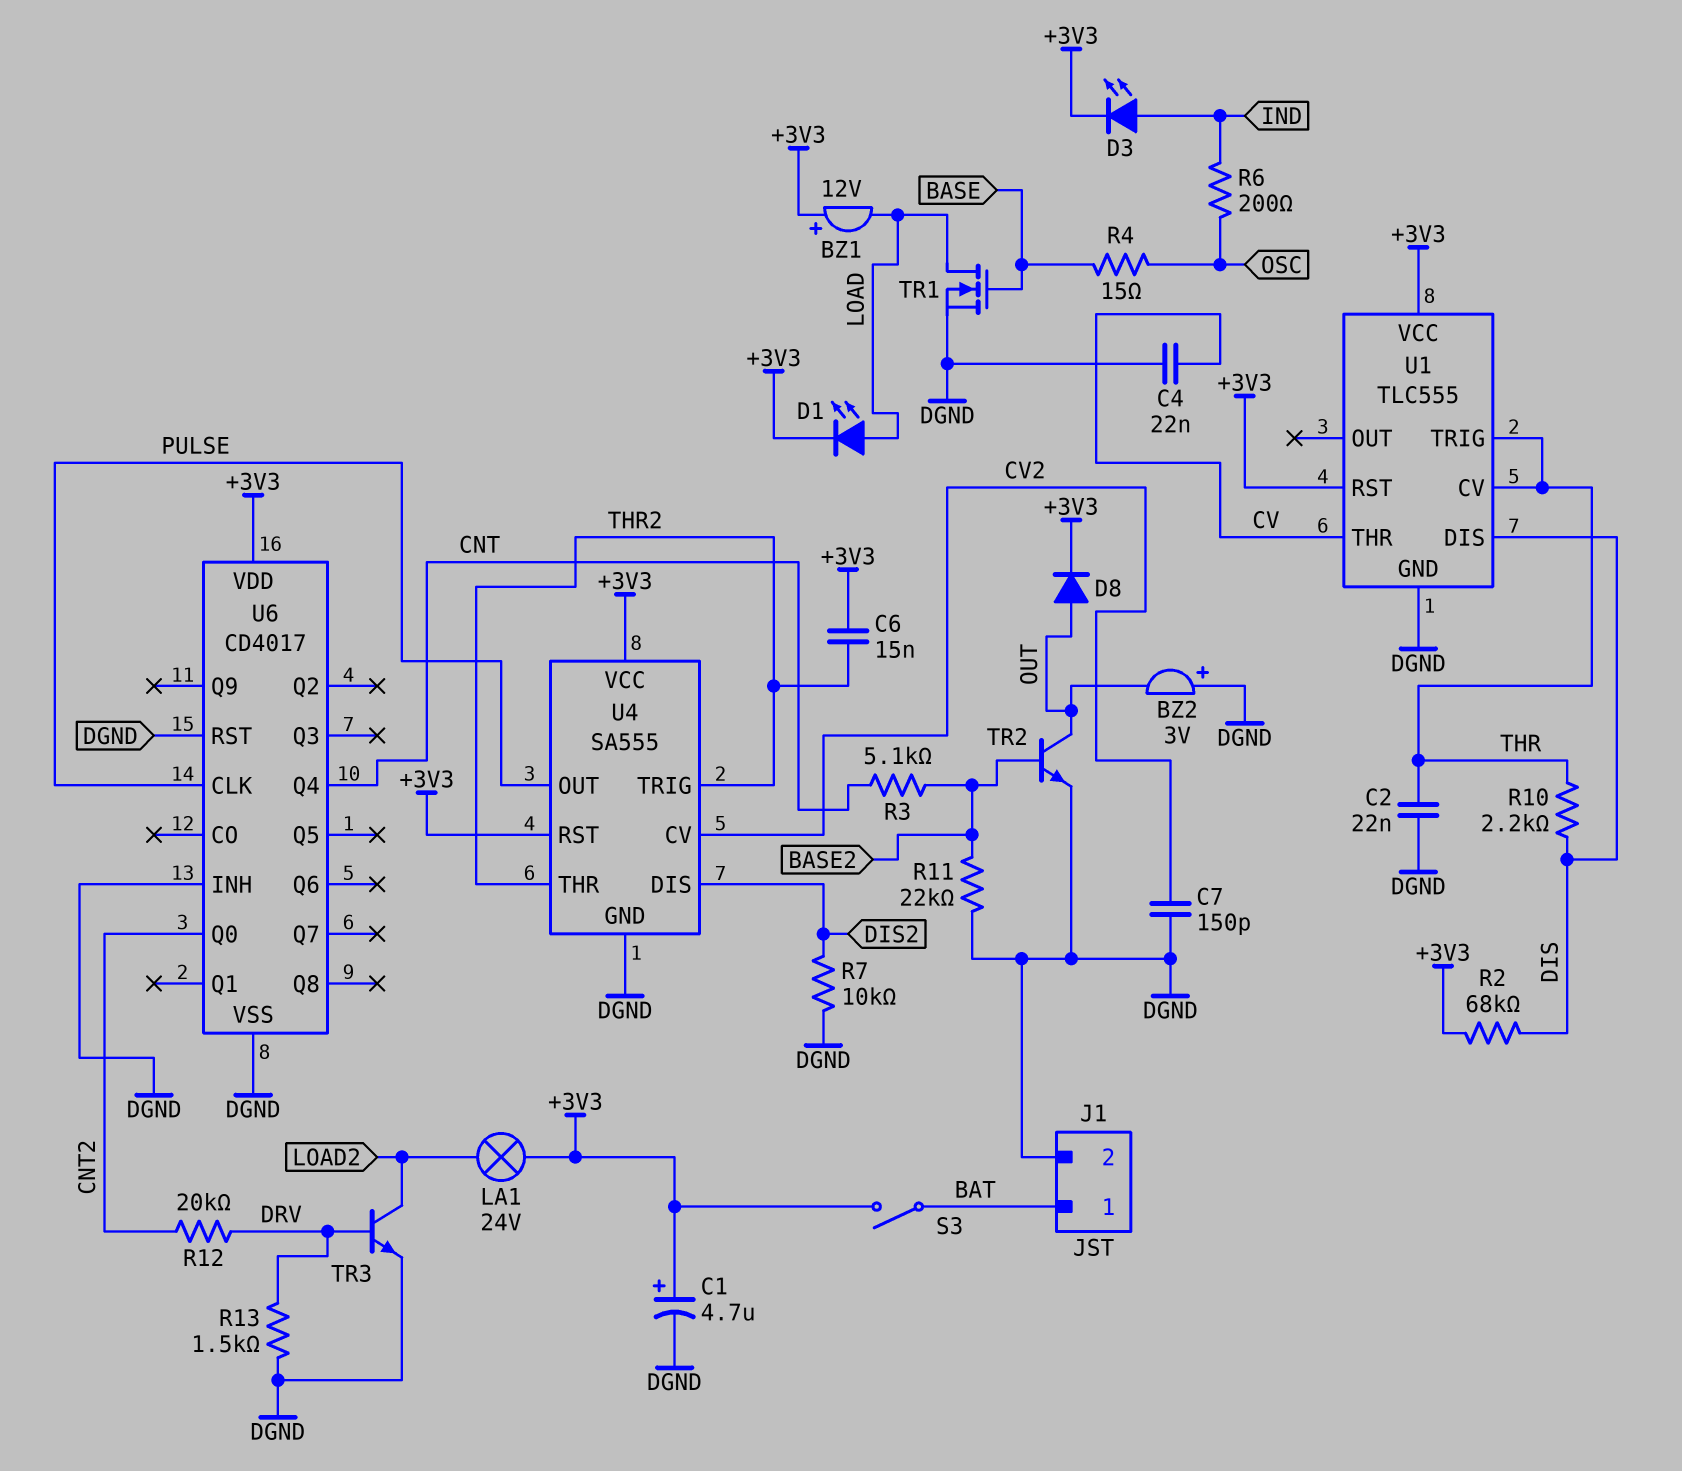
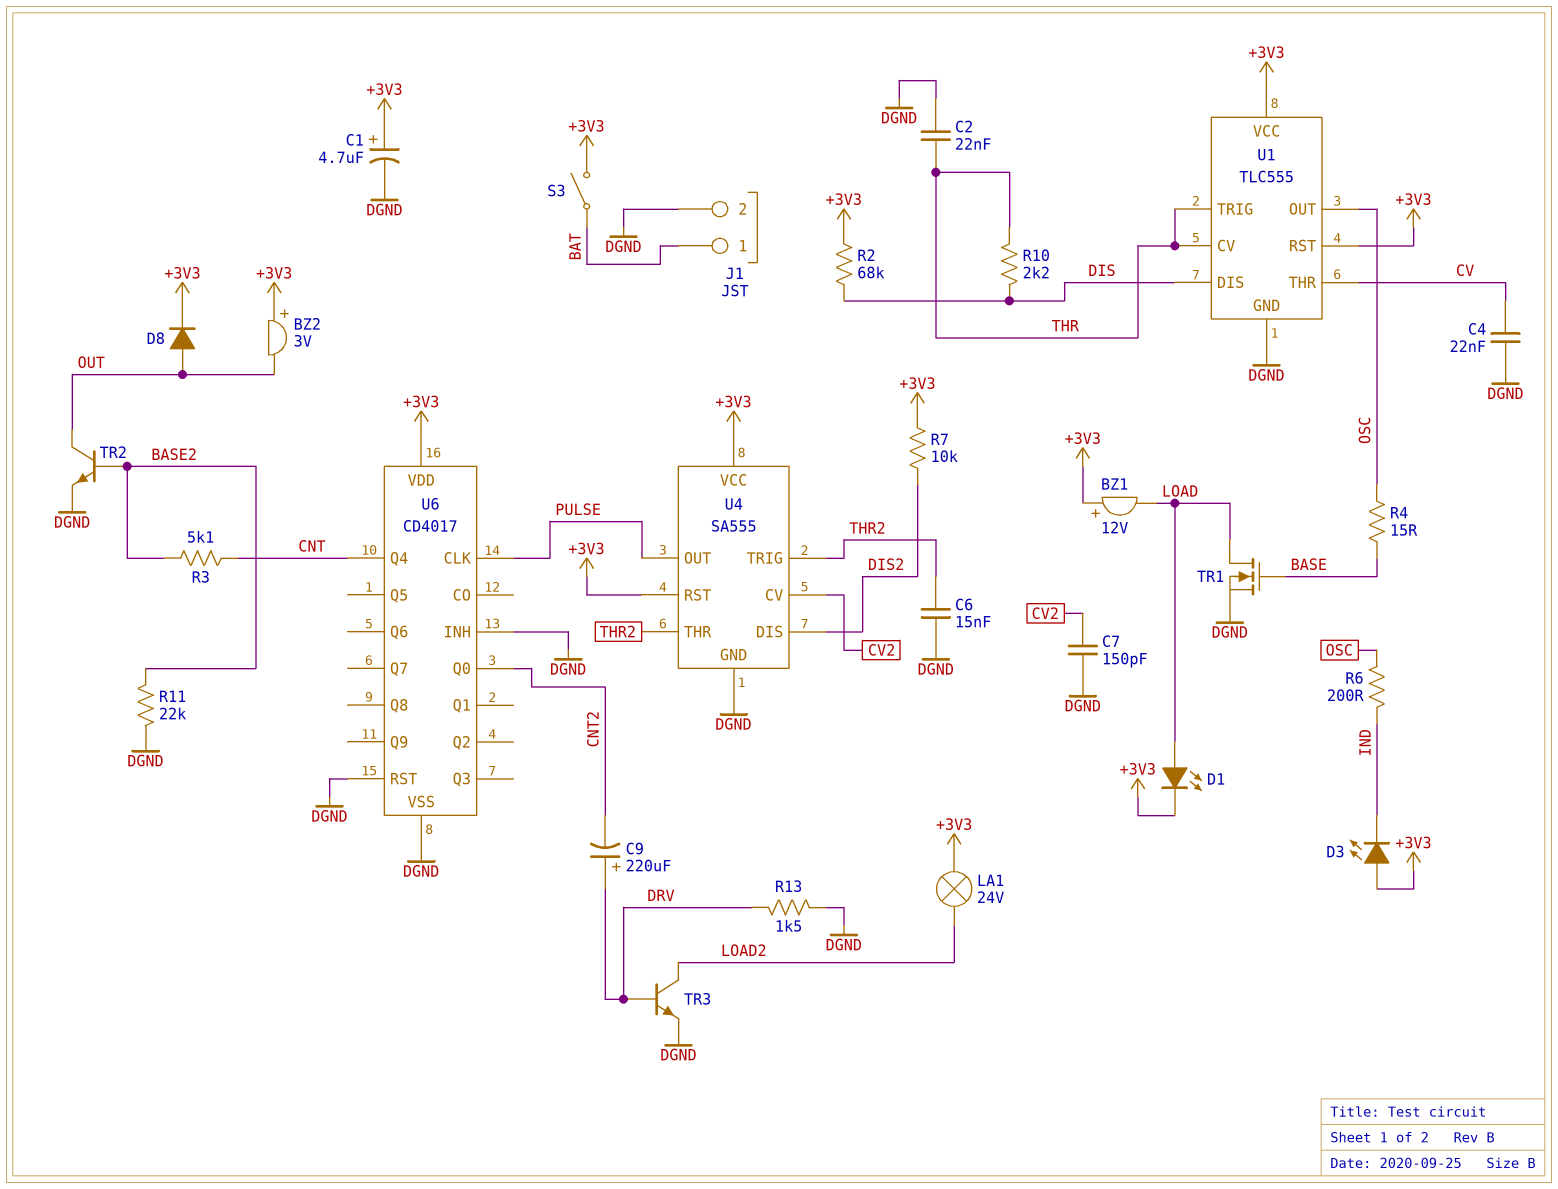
BZ2: buzzer 3V (plus DGND, minus OUT) -> buzzer 3V (plus +3V3, minus OUT)
C6: 15nF (+3V3, THR2) -> 15nF (DGND, THR2)
C9: none -> 220uF (plus DRV, minus CNT2)
D3: LED (A IND, K +3V3) -> LED (A +3V3, K IND)
R7: 10k (DGND, DIS2) -> 10k (+3V3, DIS2)
R12: 20k (CNT2, DRV) -> none
U1 pin OUT: none -> OSC

